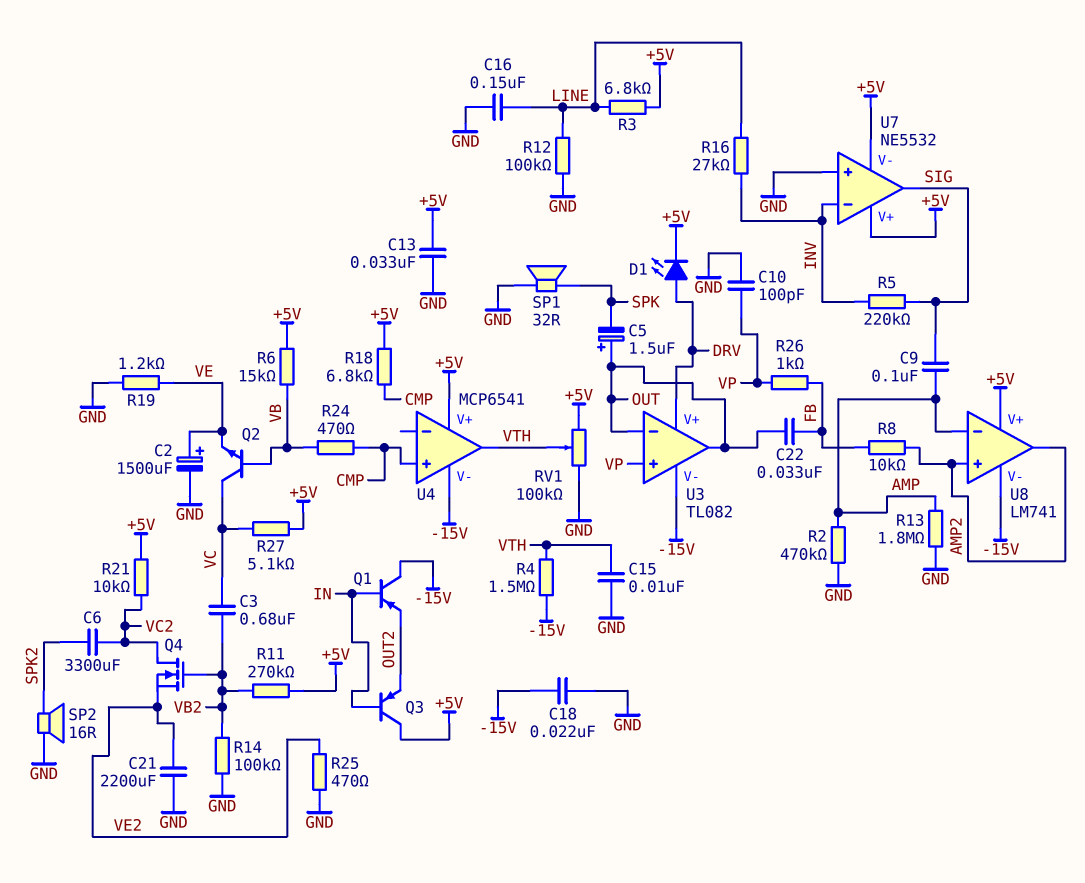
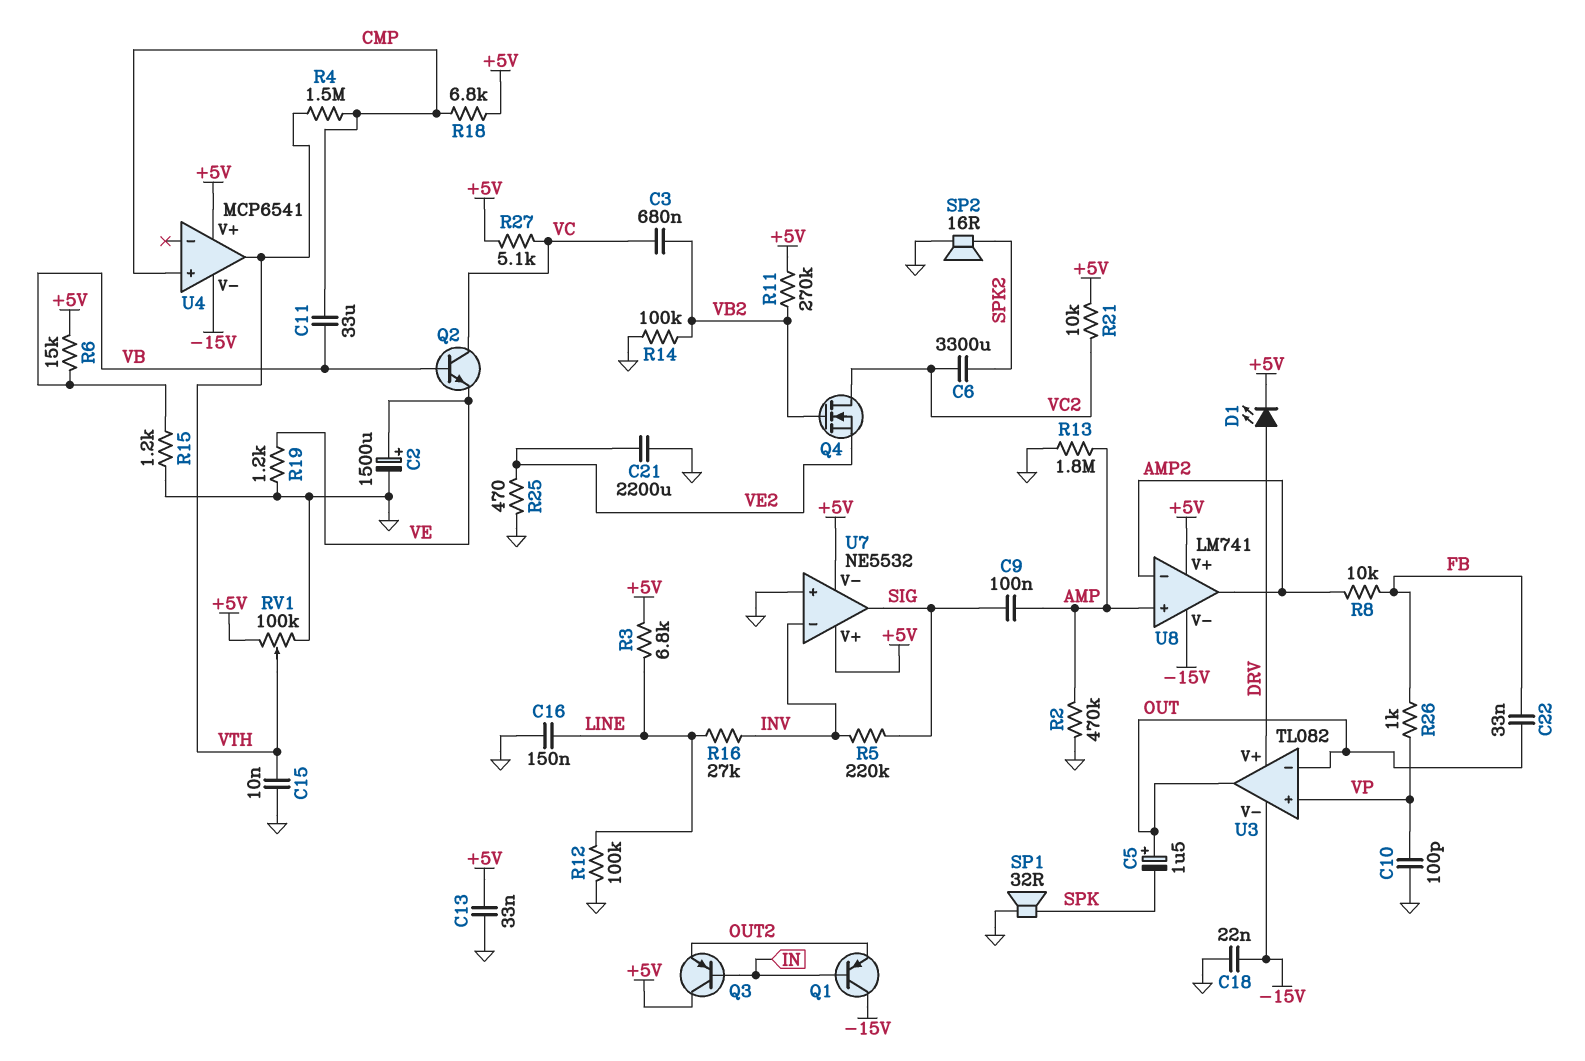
C11: none -> 33uF (CMP, VB)
R4: 1.5M (-15V, VTH) -> 1.5M (CMP, VTH)
R15: none -> 1.2k (GND, VB)
R24: 470 (CMP, VB) -> none
U8 pin in+: AMP2 -> AMP
U8 pin in-: AMP -> AMP2

